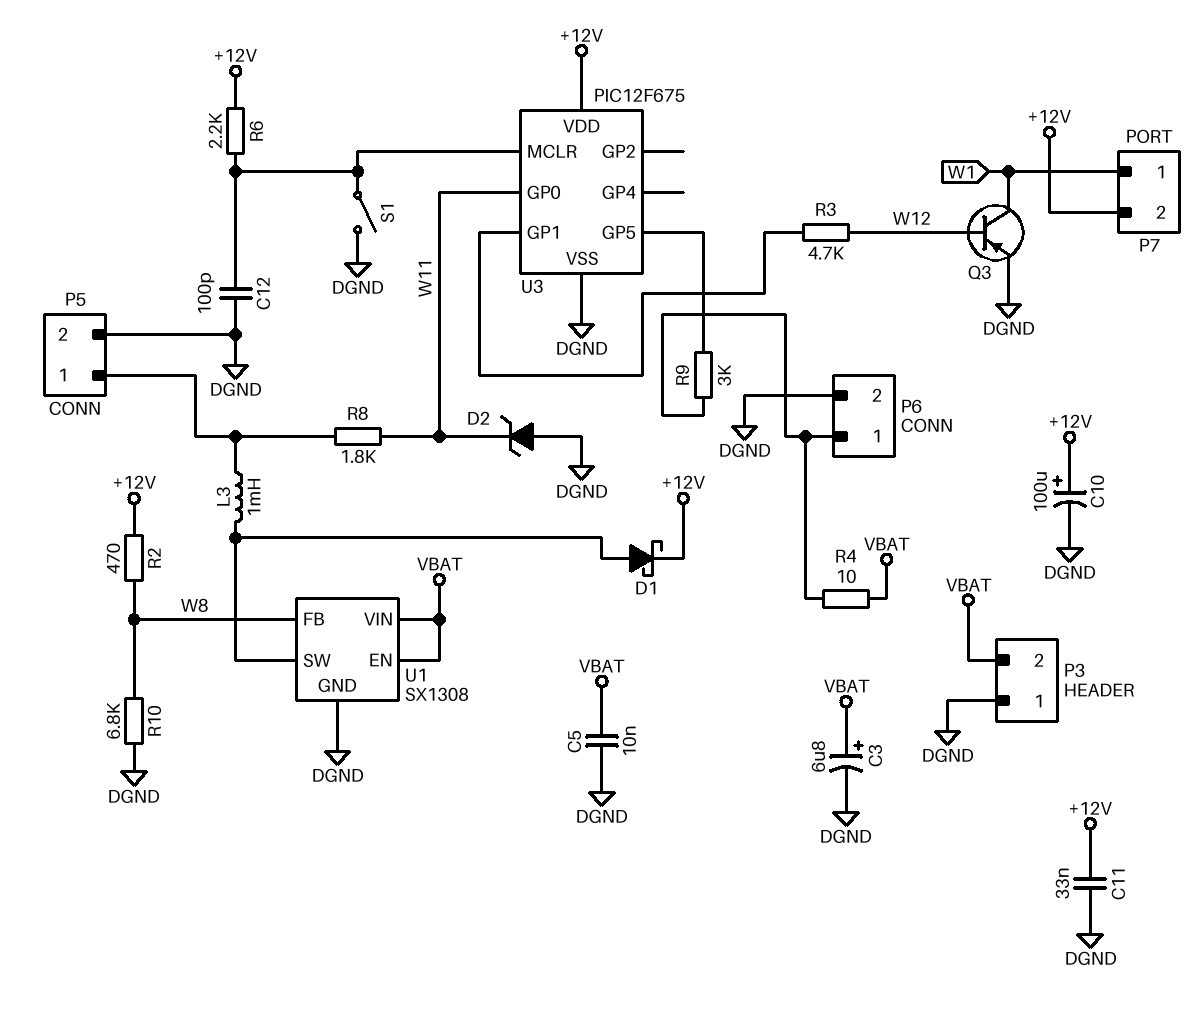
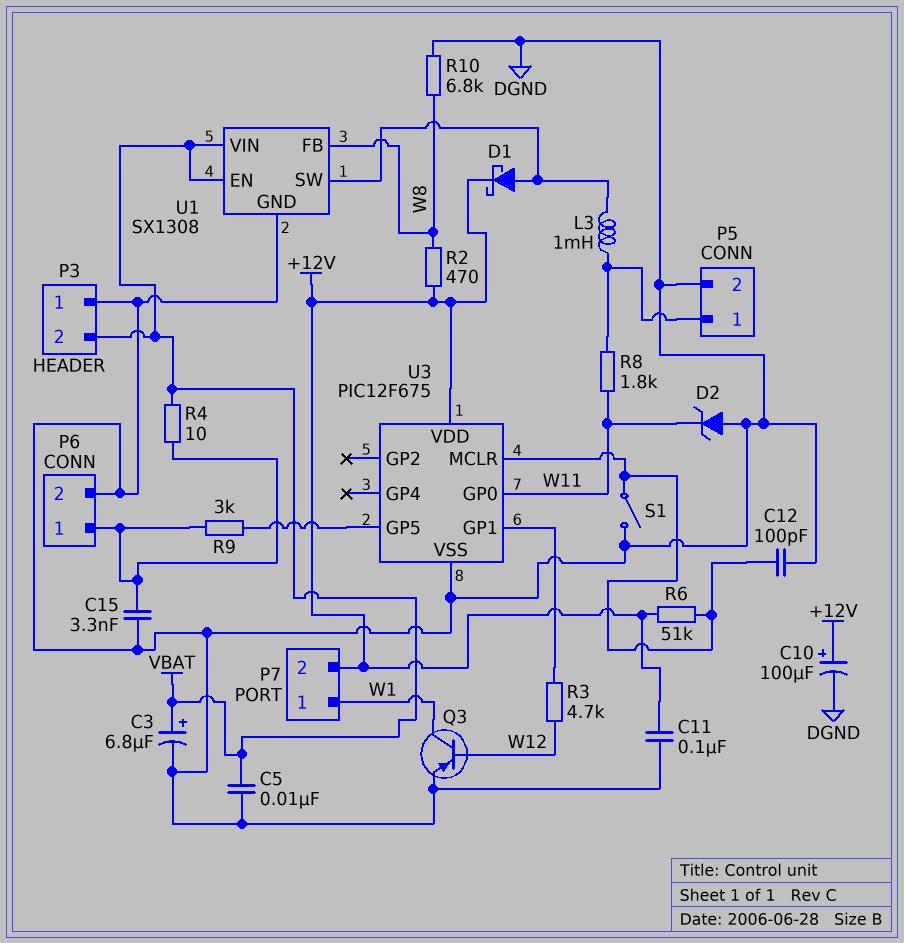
C11: 33nF (+12V, DGND) -> 100nF (+12V, DGND)
C15: none -> 3.3nF (DGND, P6/1)
R6: 2.2k (+12V, U3/MCLR) -> 51k (+12V, U3/MCLR)

